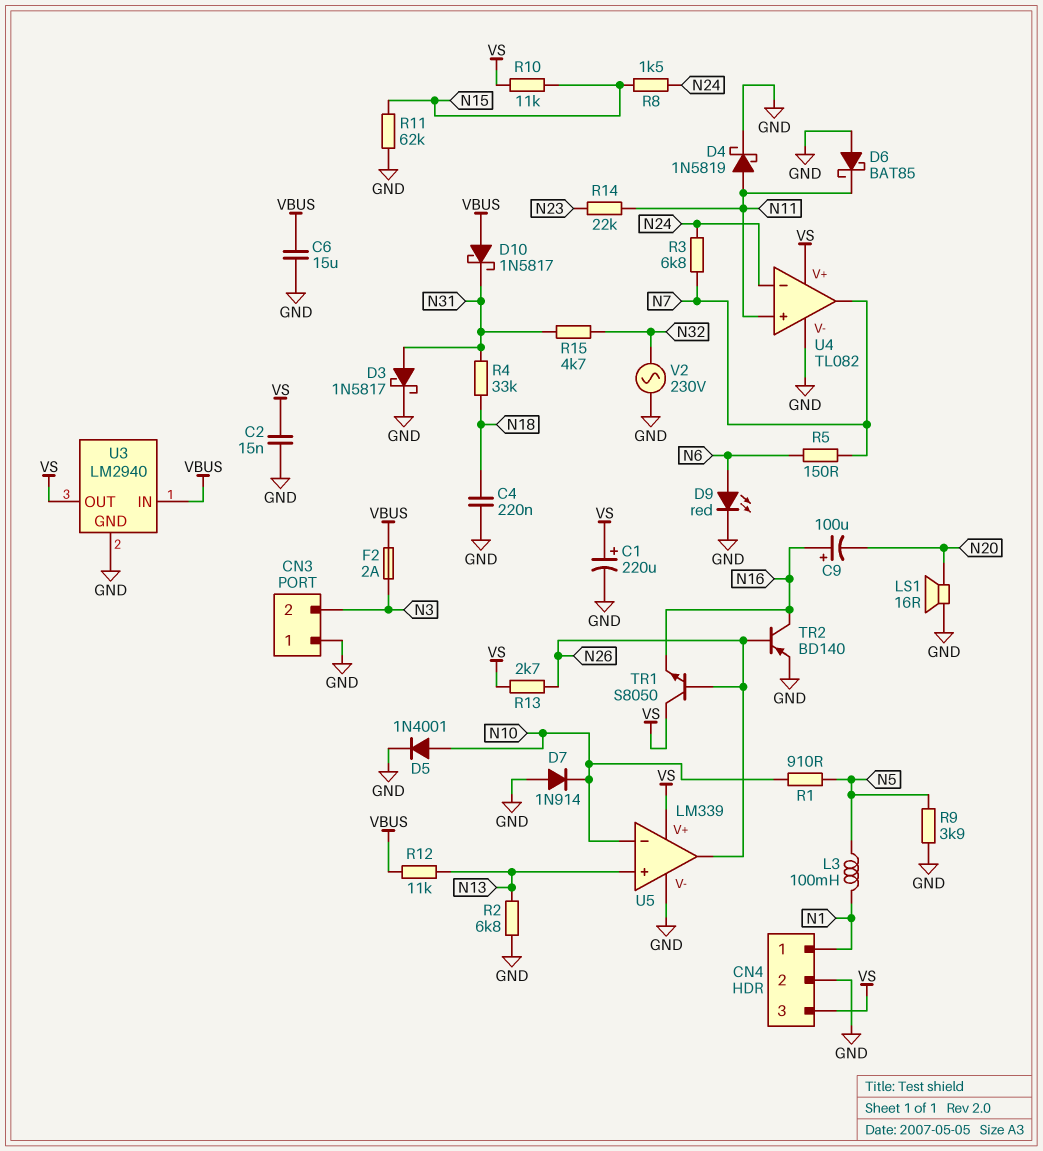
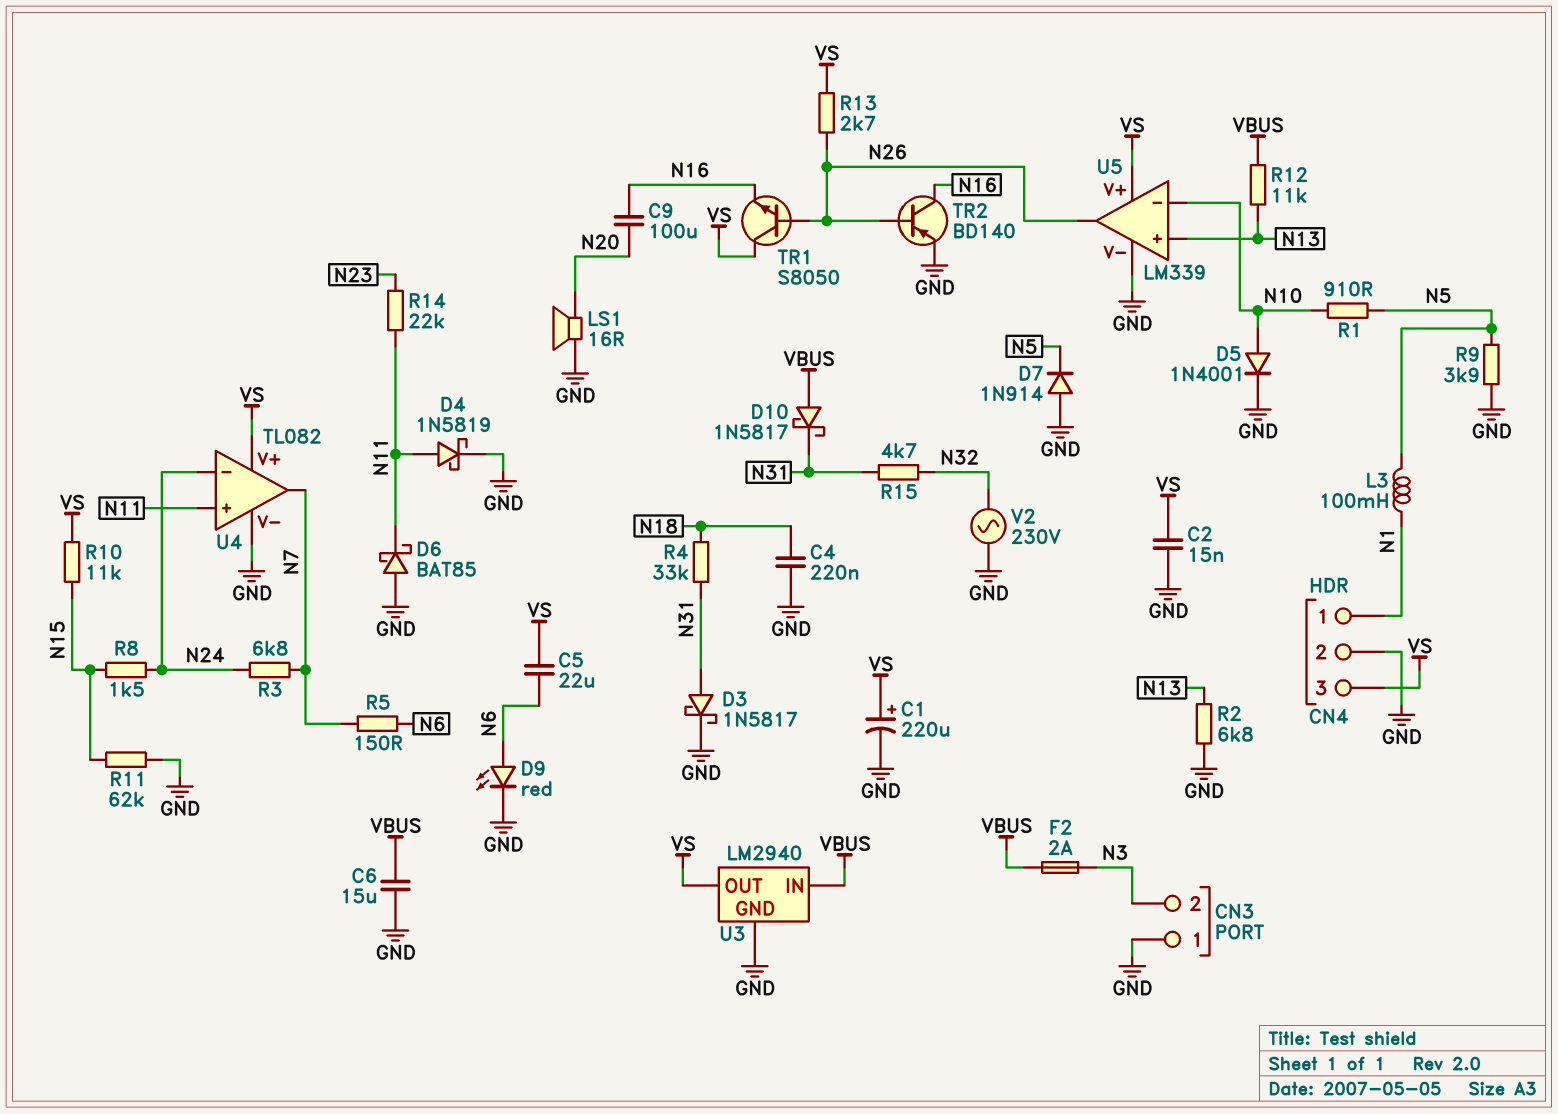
C5: none -> 22uF (N6, VS)
C9: 100uF (plus N16, minus N20) -> 100uF (N16, N20)
D7: diode 1N914 (A GND, K N10) -> diode 1N914 (A GND, K N5)

